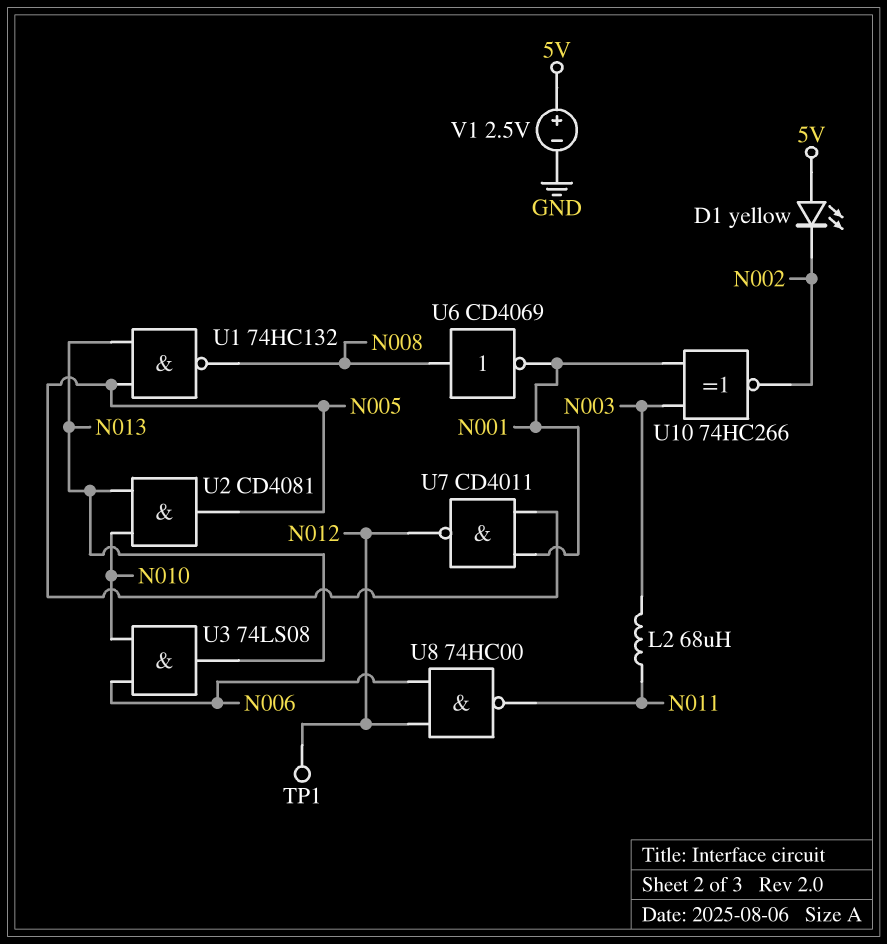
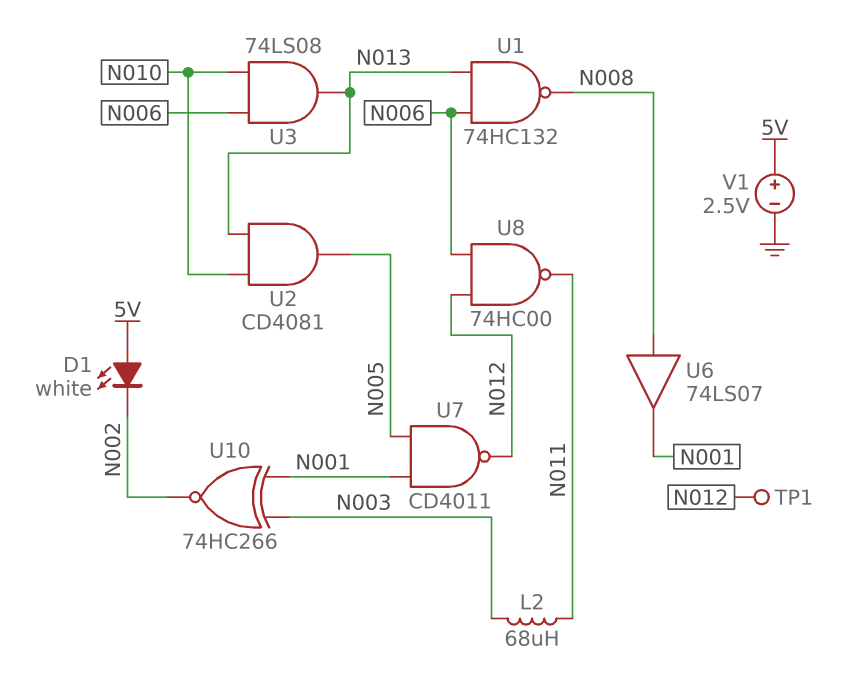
D1: LED yellow (A 5V, K N002) -> LED white (A 5V, K N002)
U1: NAND 74HC132 (in N005, in N013, out N008) -> NAND 74HC132 (in N006, in N013, out N008)
U6: NOT CD4069 (in N008, out N001) -> buffer 74LS07 (in N008, out N001)

